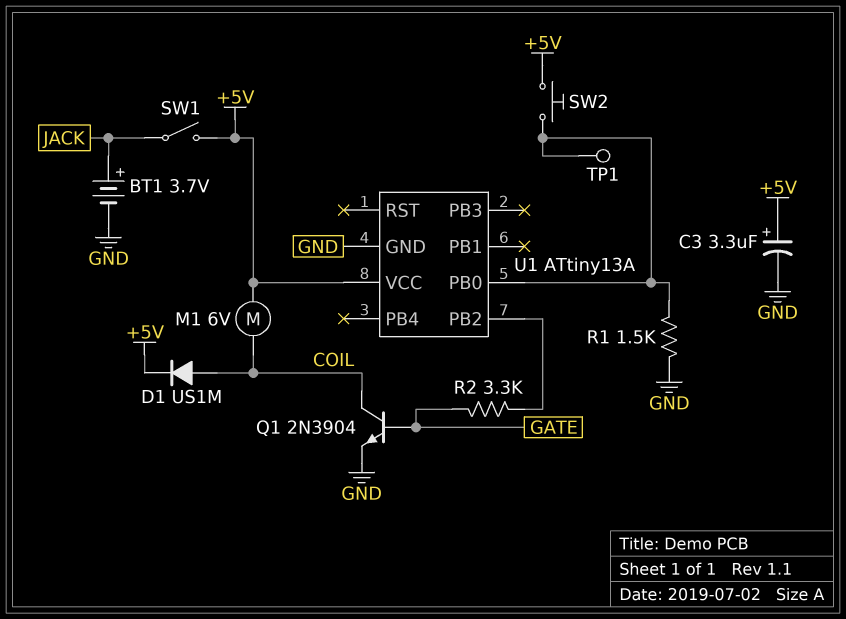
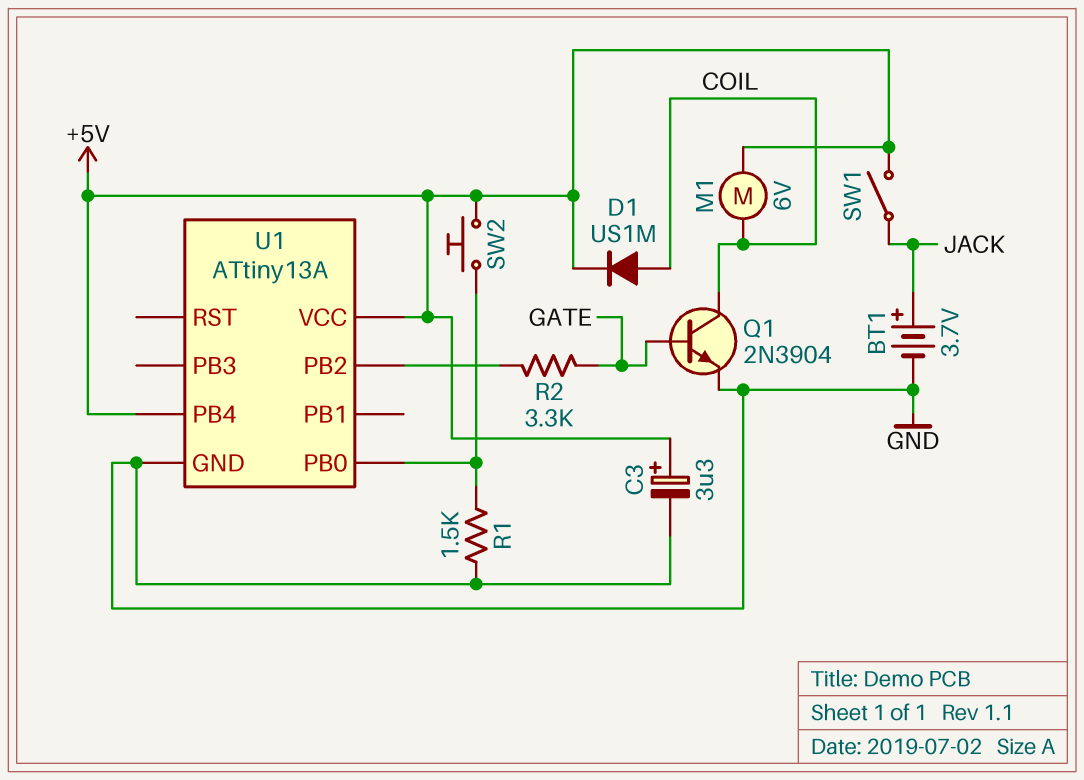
TP1: test point (U1/PB0) -> none
U1 pin PB4: none -> +5V

